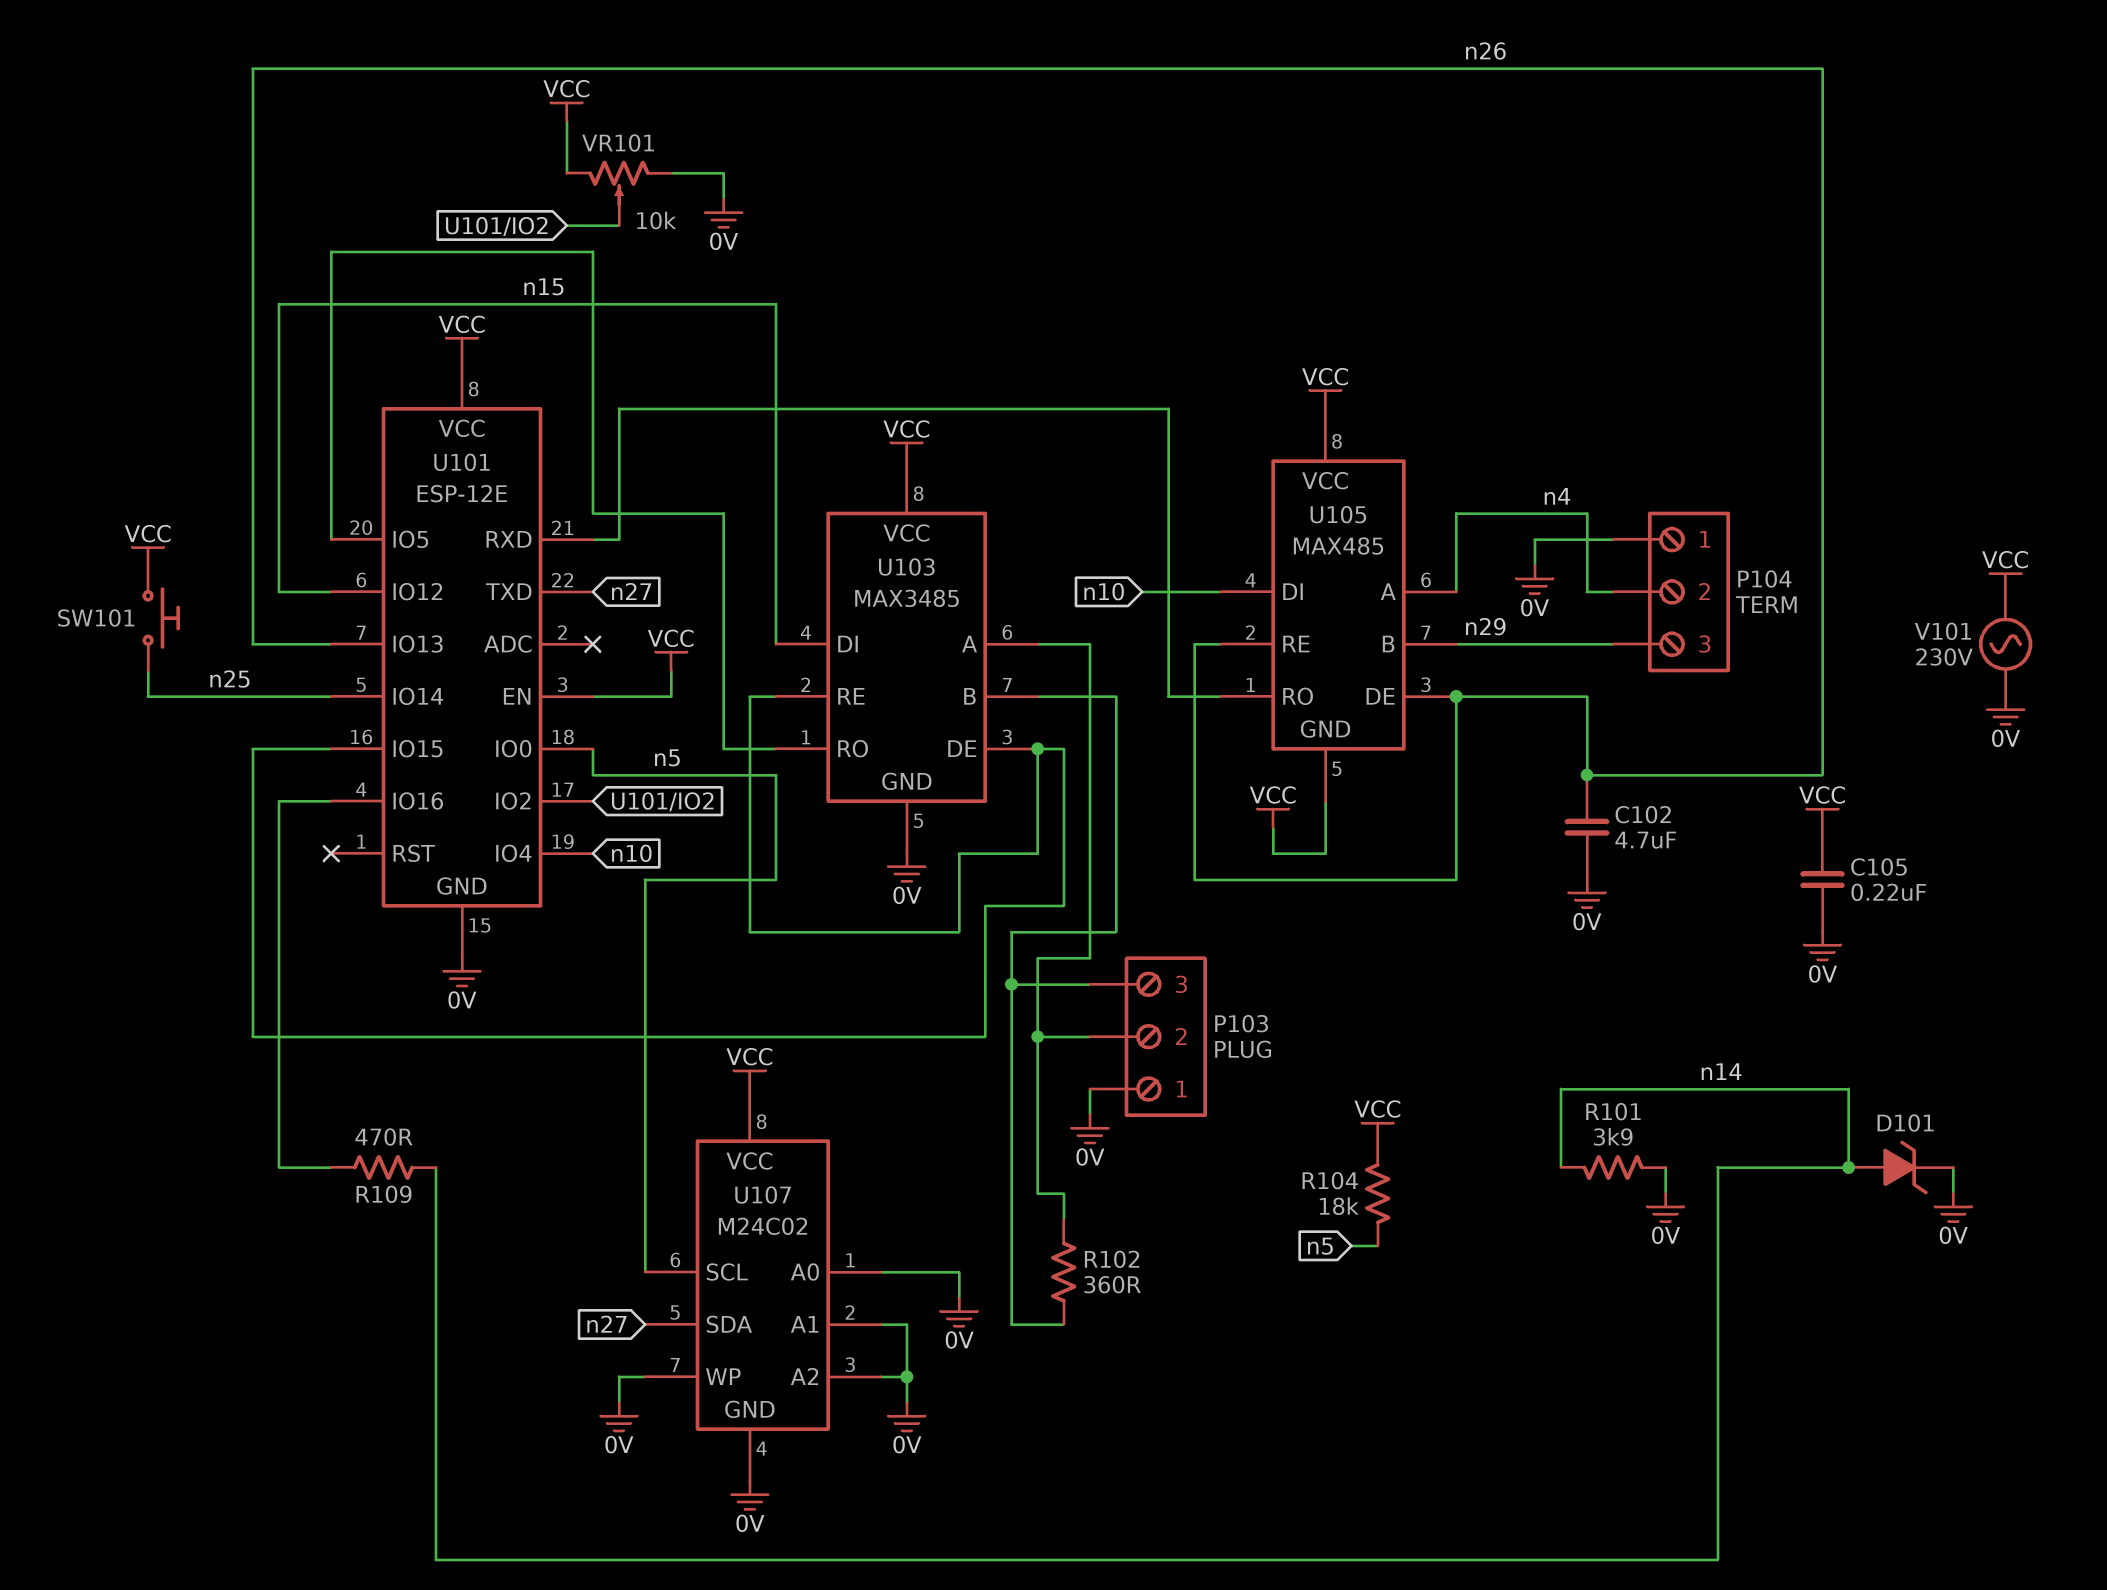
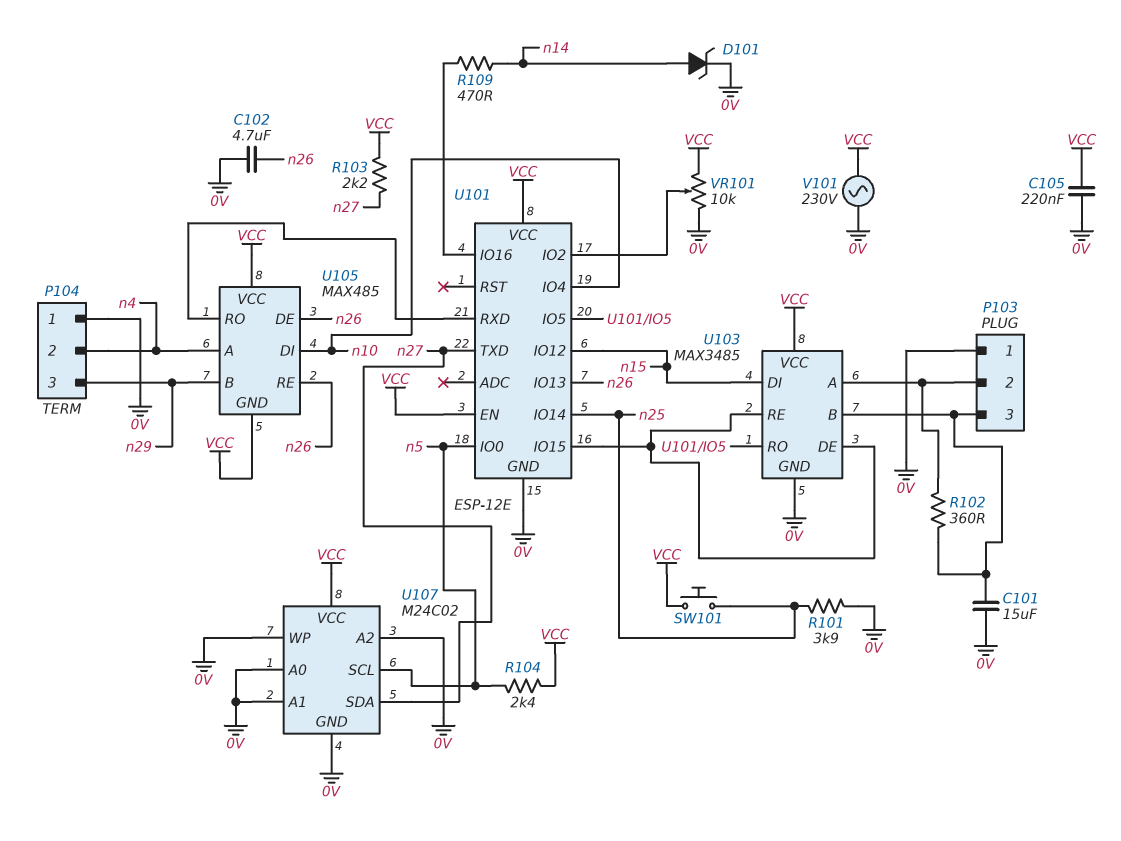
C101: none -> 15uF (0V, P103/3)
R101: 3.9k (0V, n14) -> 3.9k (0V, n25)
R103: none -> 2.2k (VCC, n27)
R104: 18k (VCC, n5) -> 2.4k (VCC, n5)

